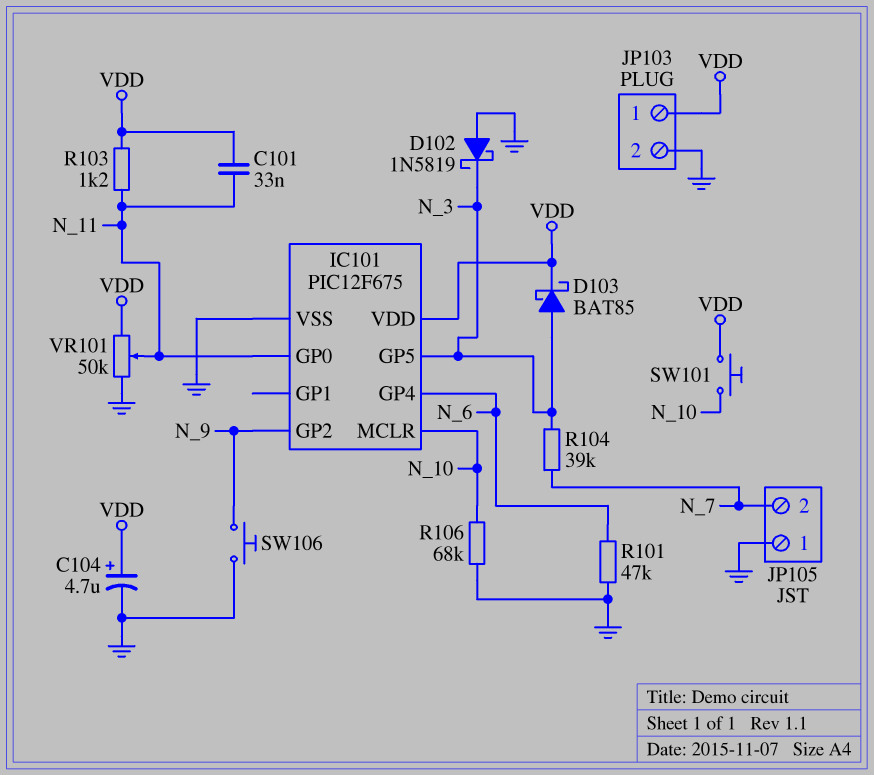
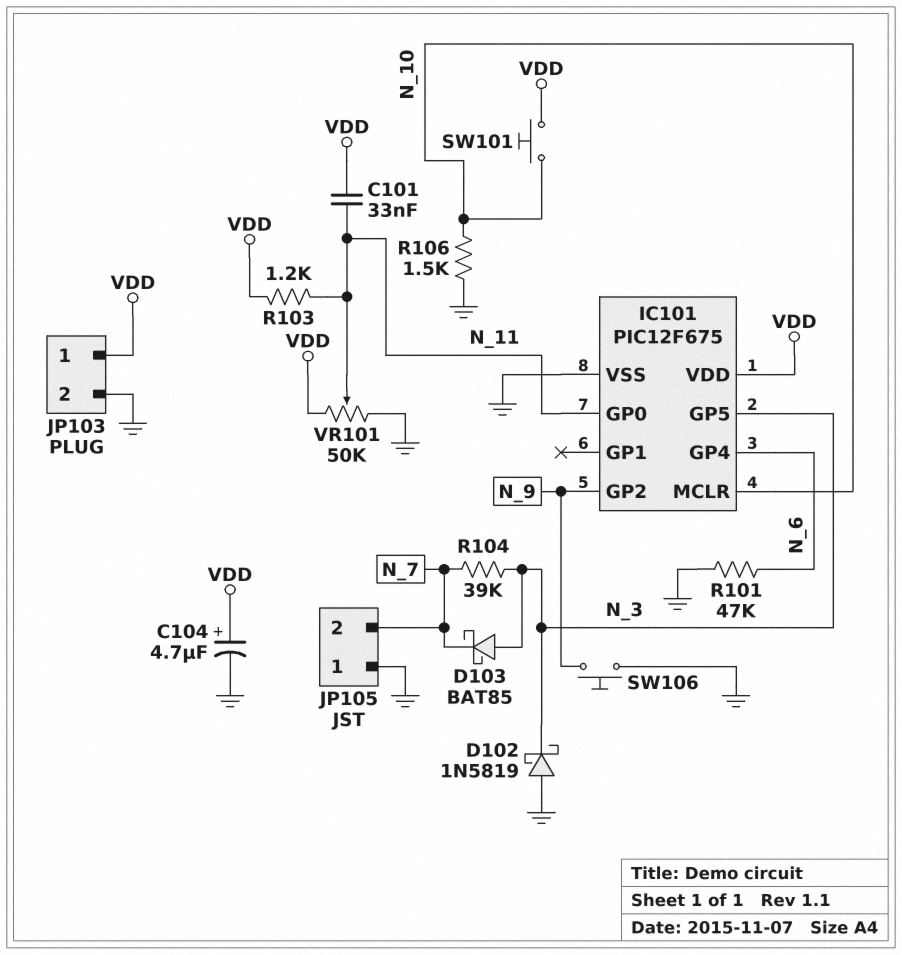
D103: schottky BAT85 (A N_3, K VDD) -> schottky BAT85 (A N_3, K N_7)
R106: 68k (GND, N_10) -> 1.5k (GND, N_10)

